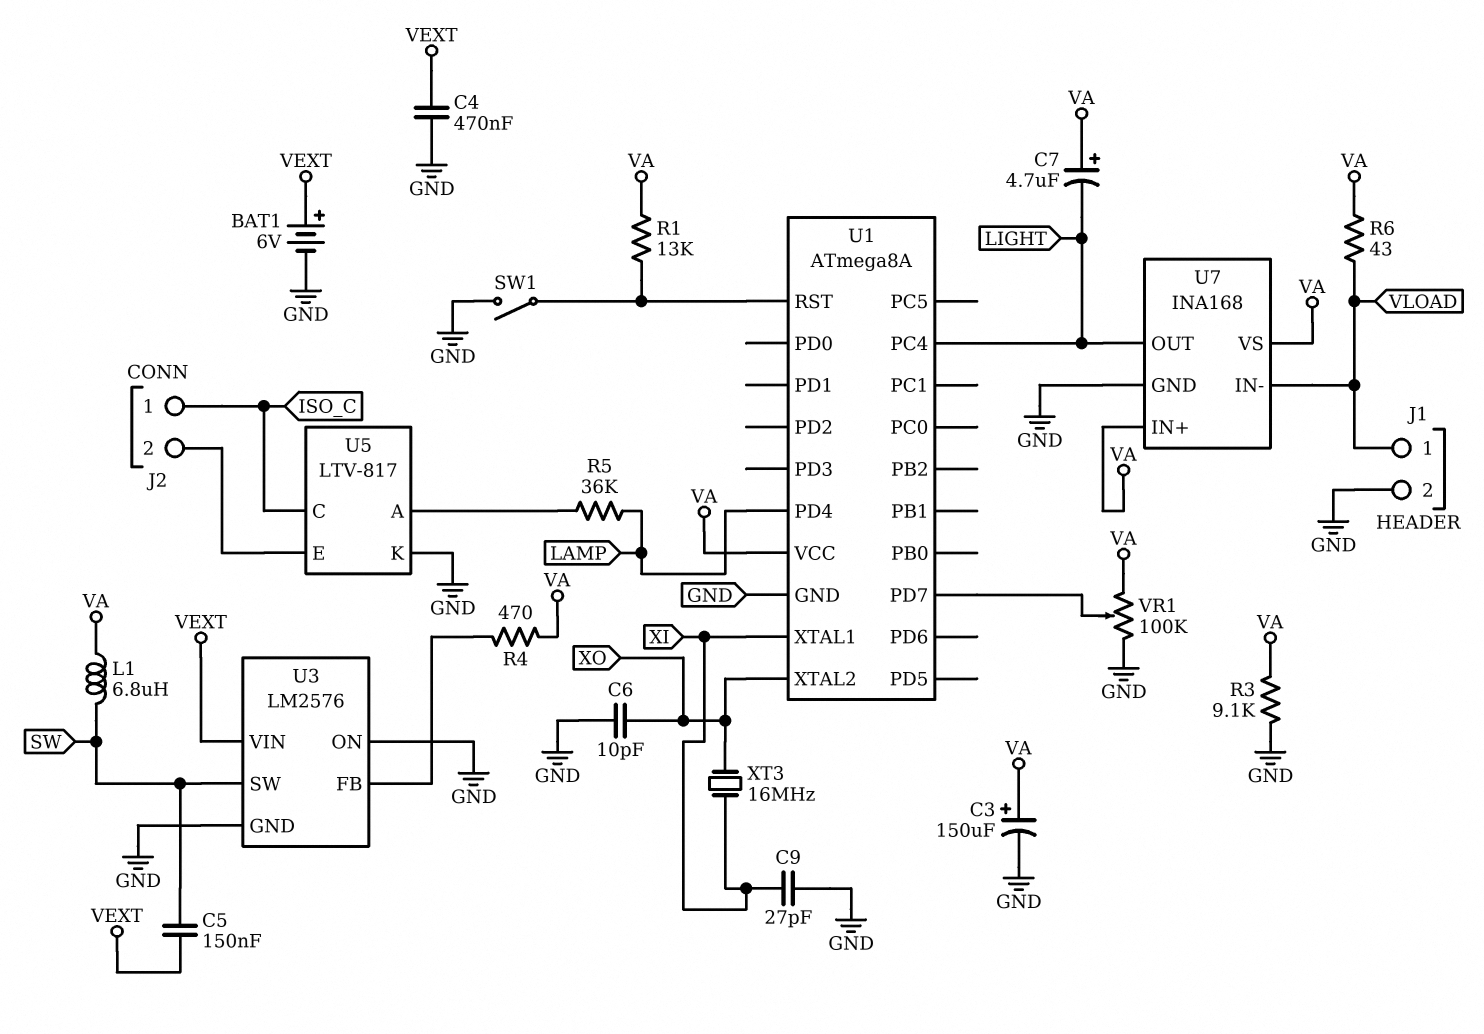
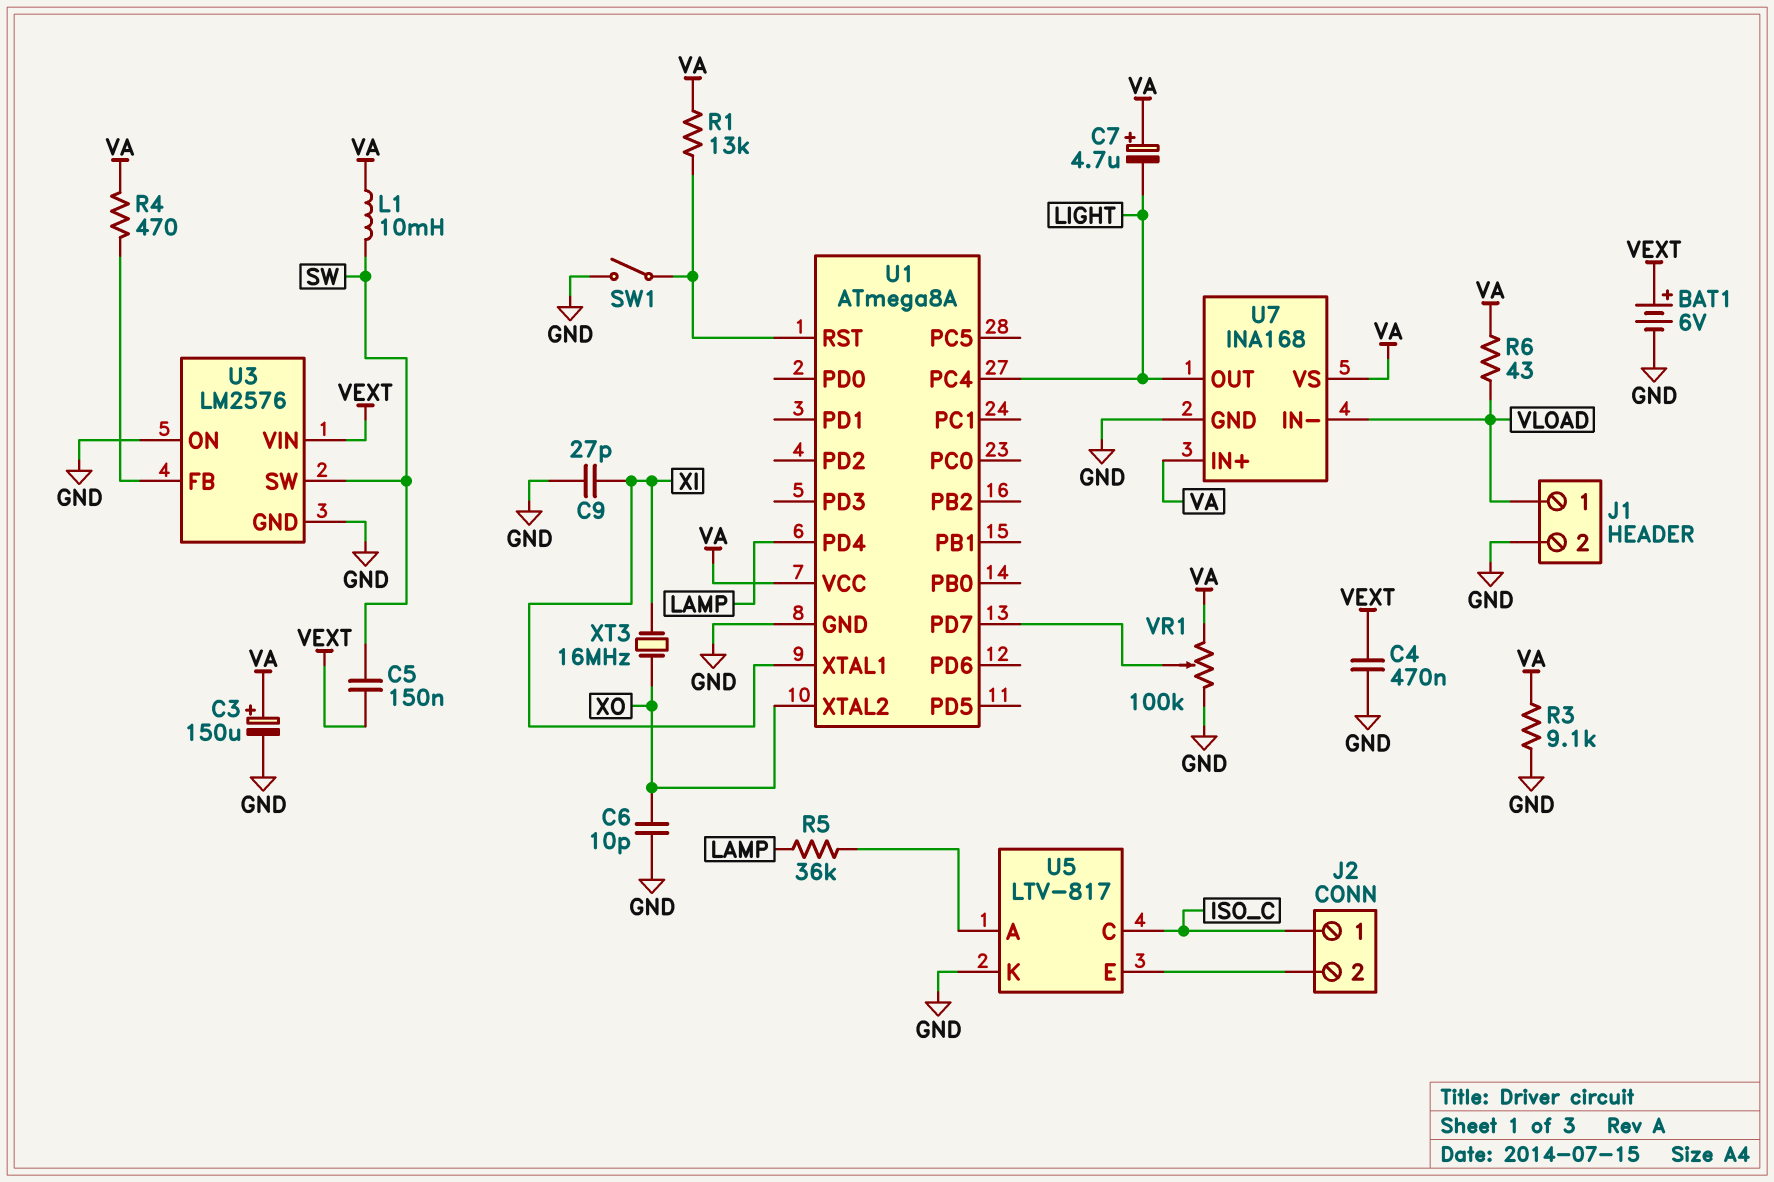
L1: 6.8uH (SW, VA) -> 10mH (SW, VA)

